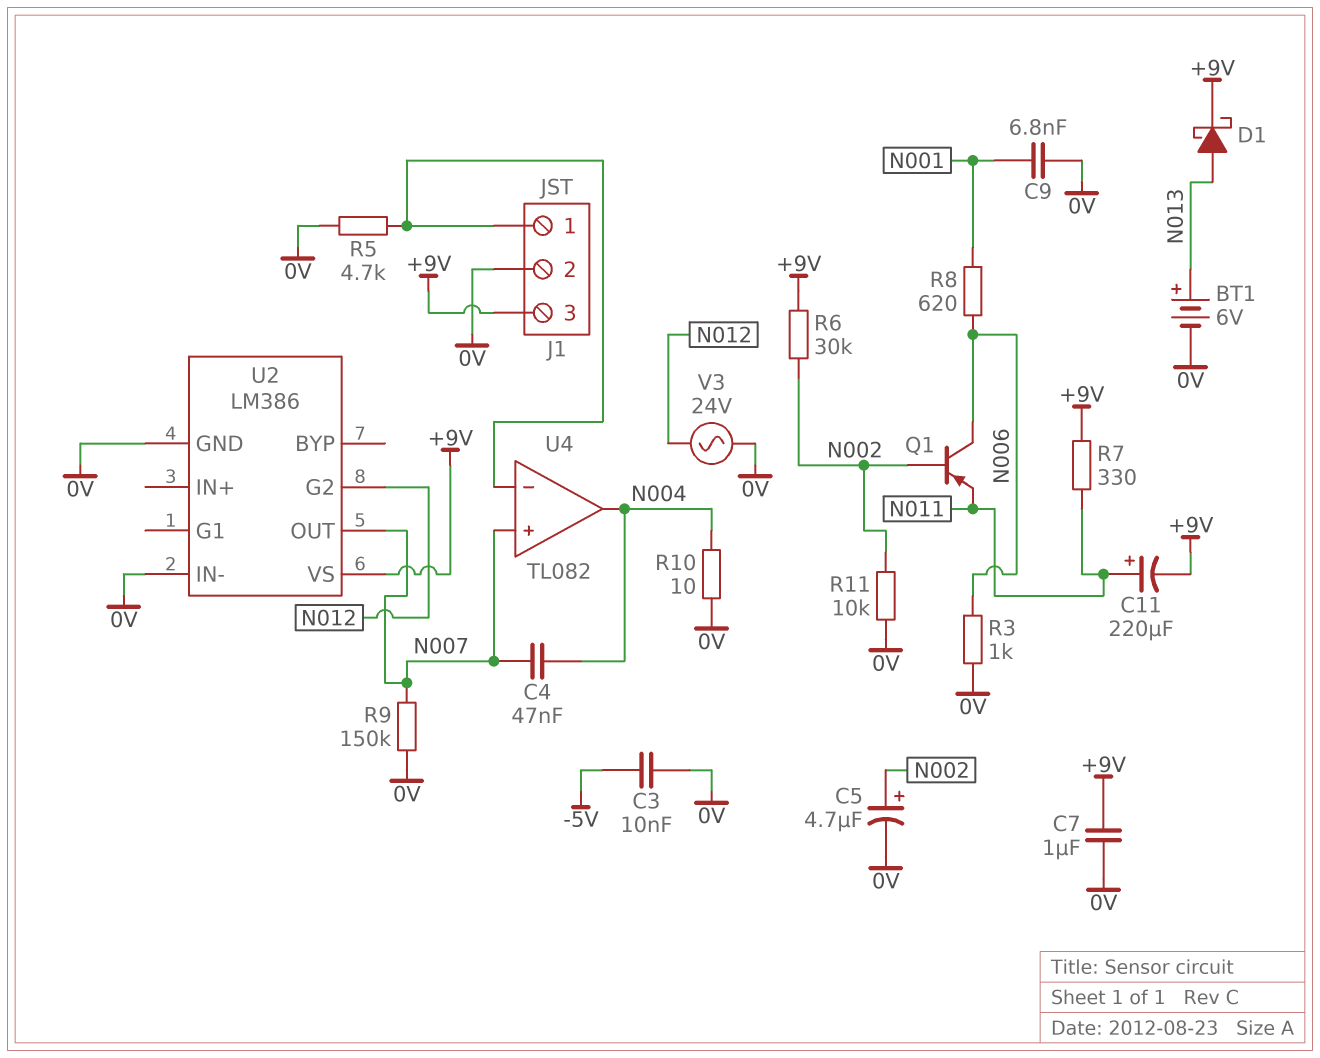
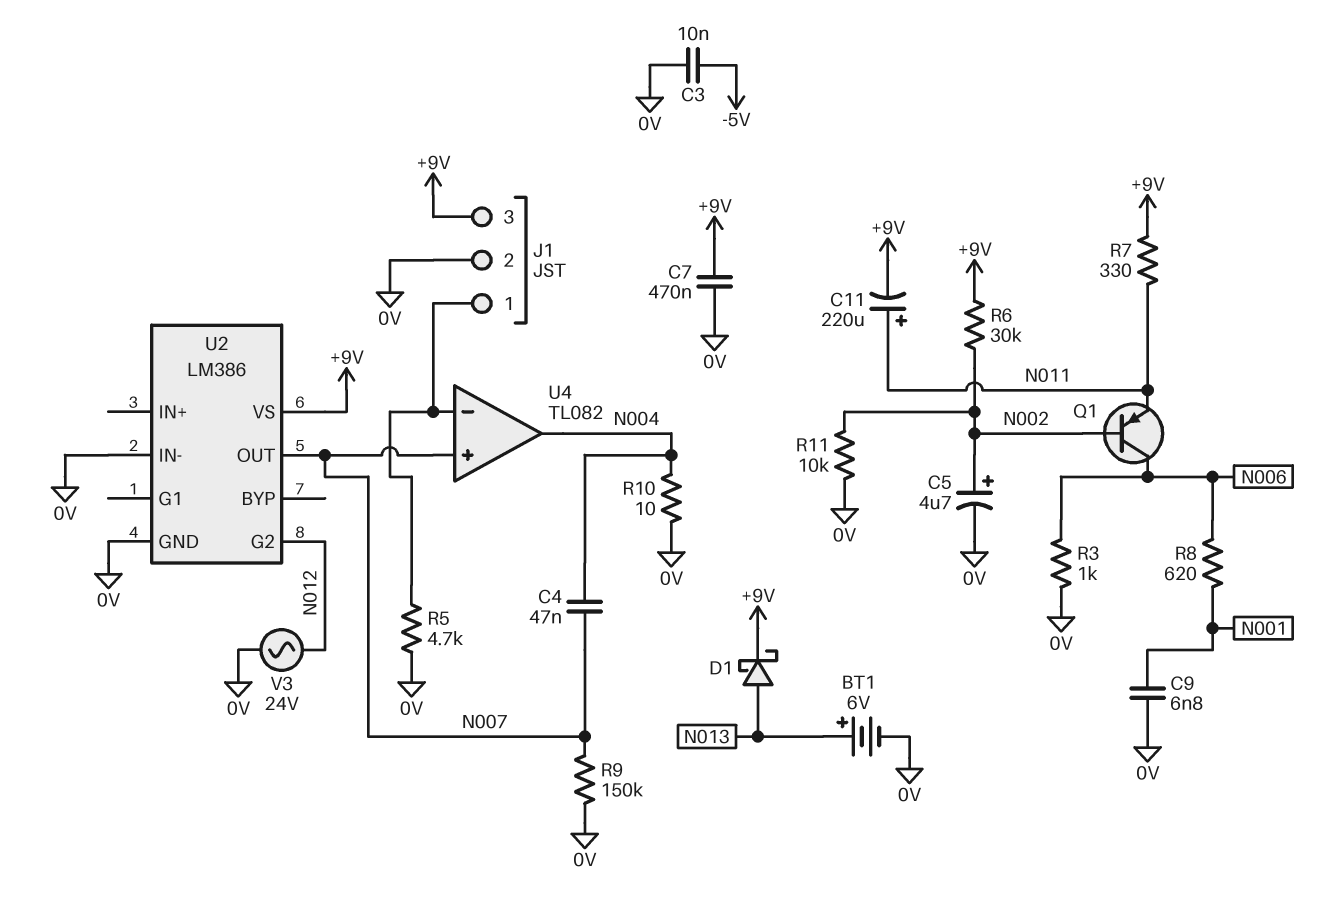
C7: 1uF (+9V, 0V) -> 470nF (+9V, 0V)

